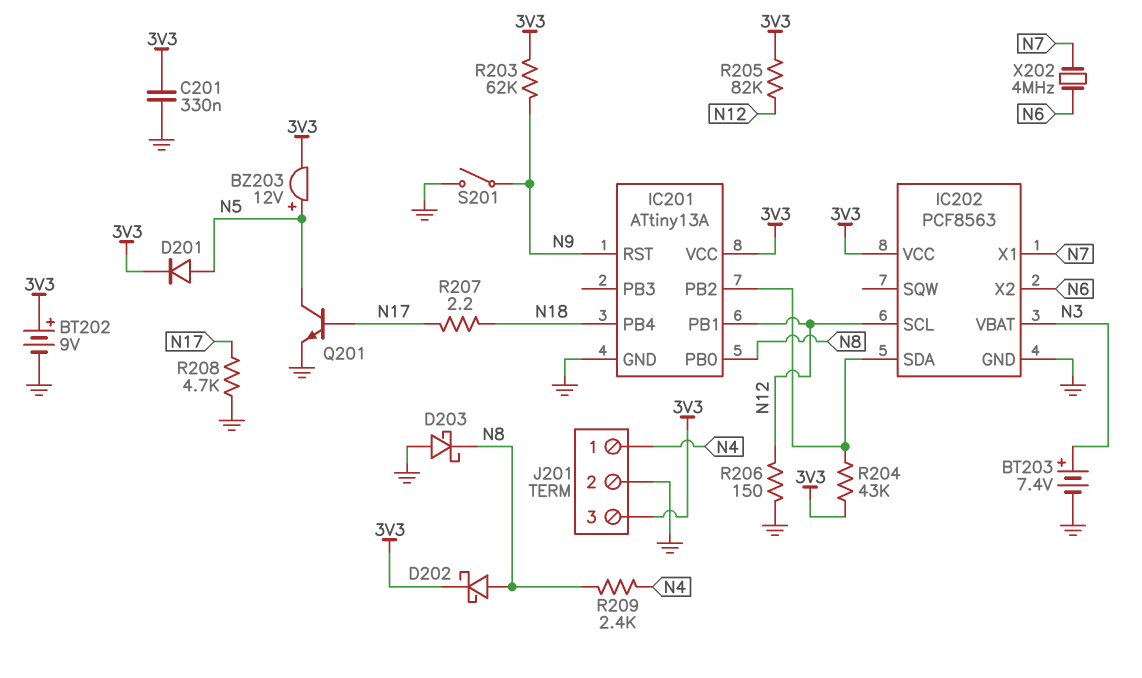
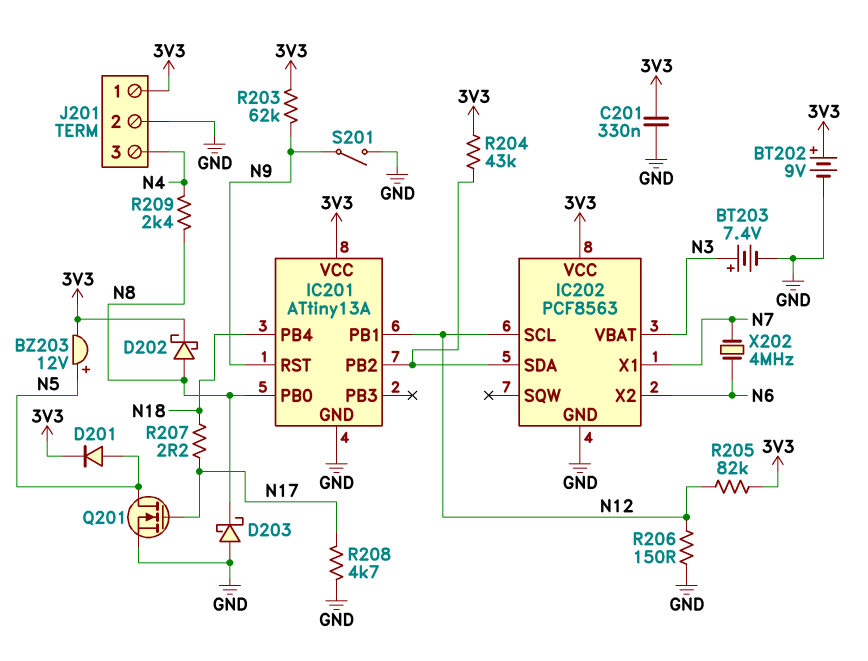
J201 pin 1: N4 -> 3V3
J201 pin 3: 3V3 -> N4
Q201: NPN (B N17, C N5, E GND) -> NMOS (G N17, D N5, S GND)

